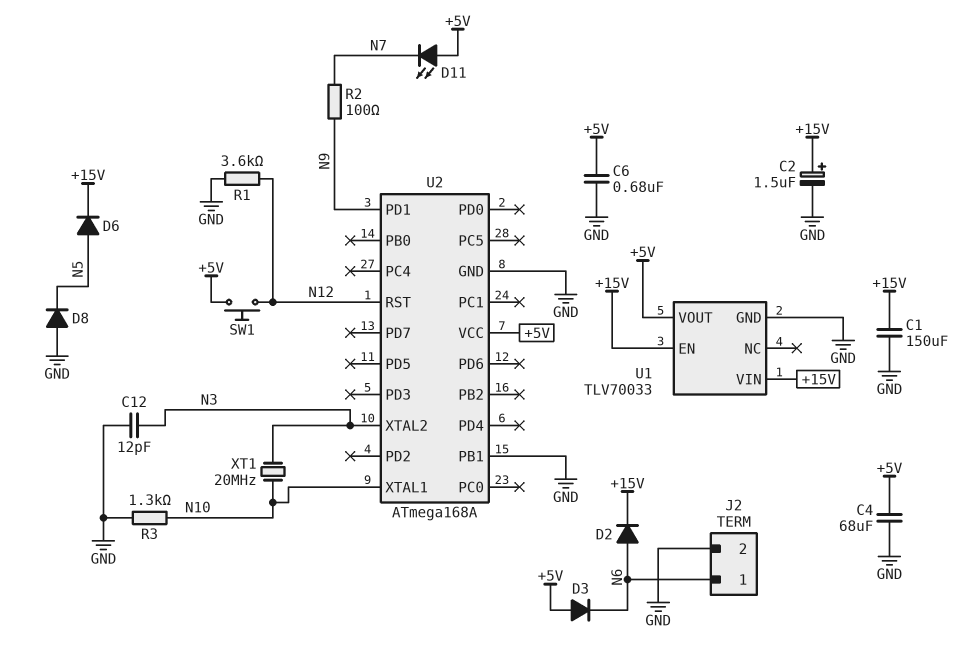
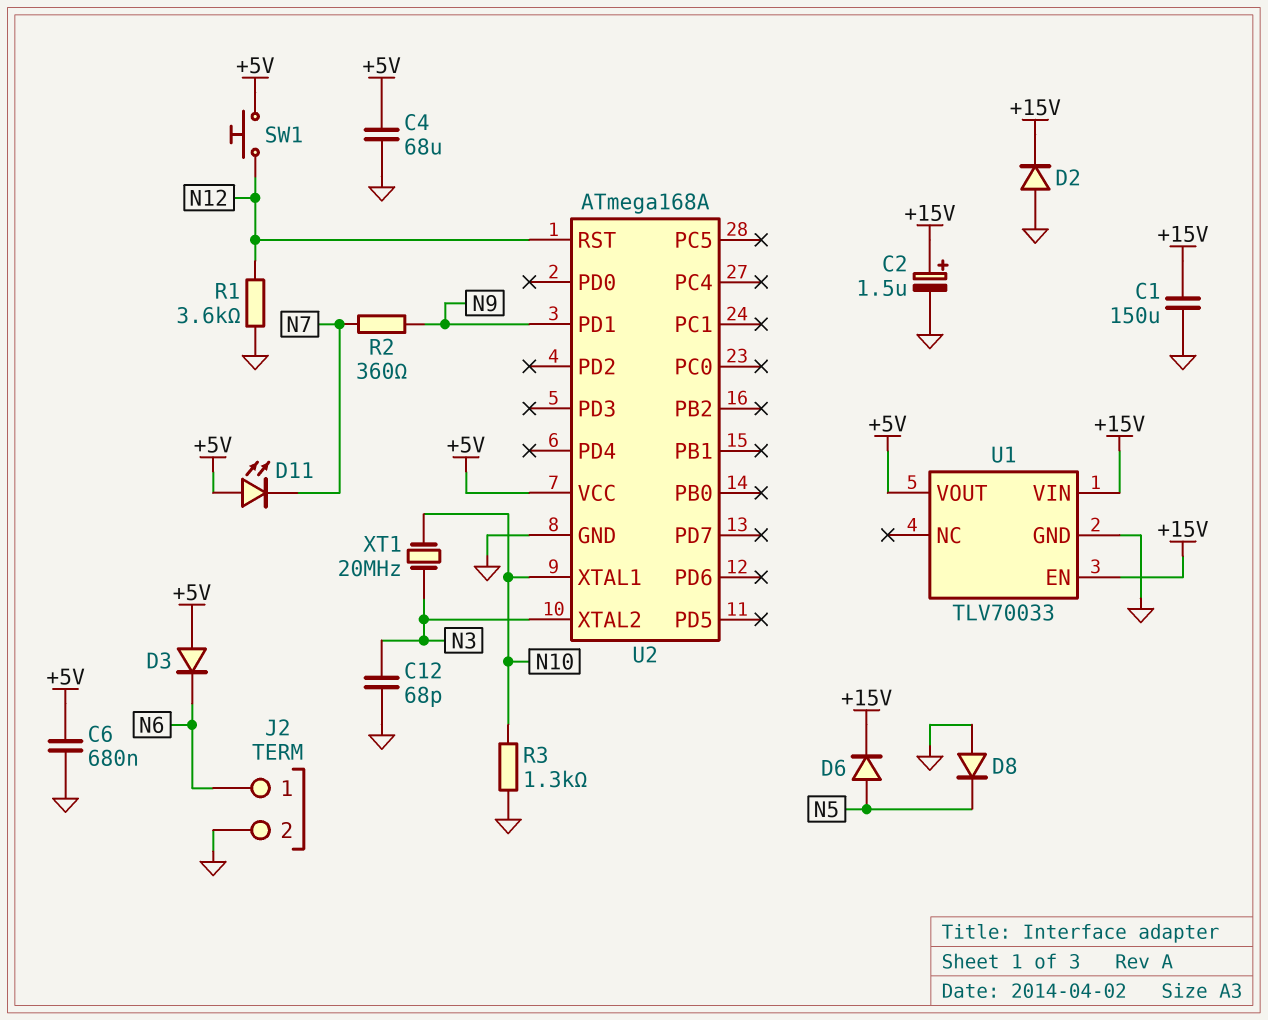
C12: 12pF (GND, N3) -> 68pF (GND, N3)
D2: diode (A N6, K +15V) -> diode (A GND, K +15V)
R2: 100 (N7, N9) -> 360 (N7, N9)
U2 pin PB1: GND -> none

